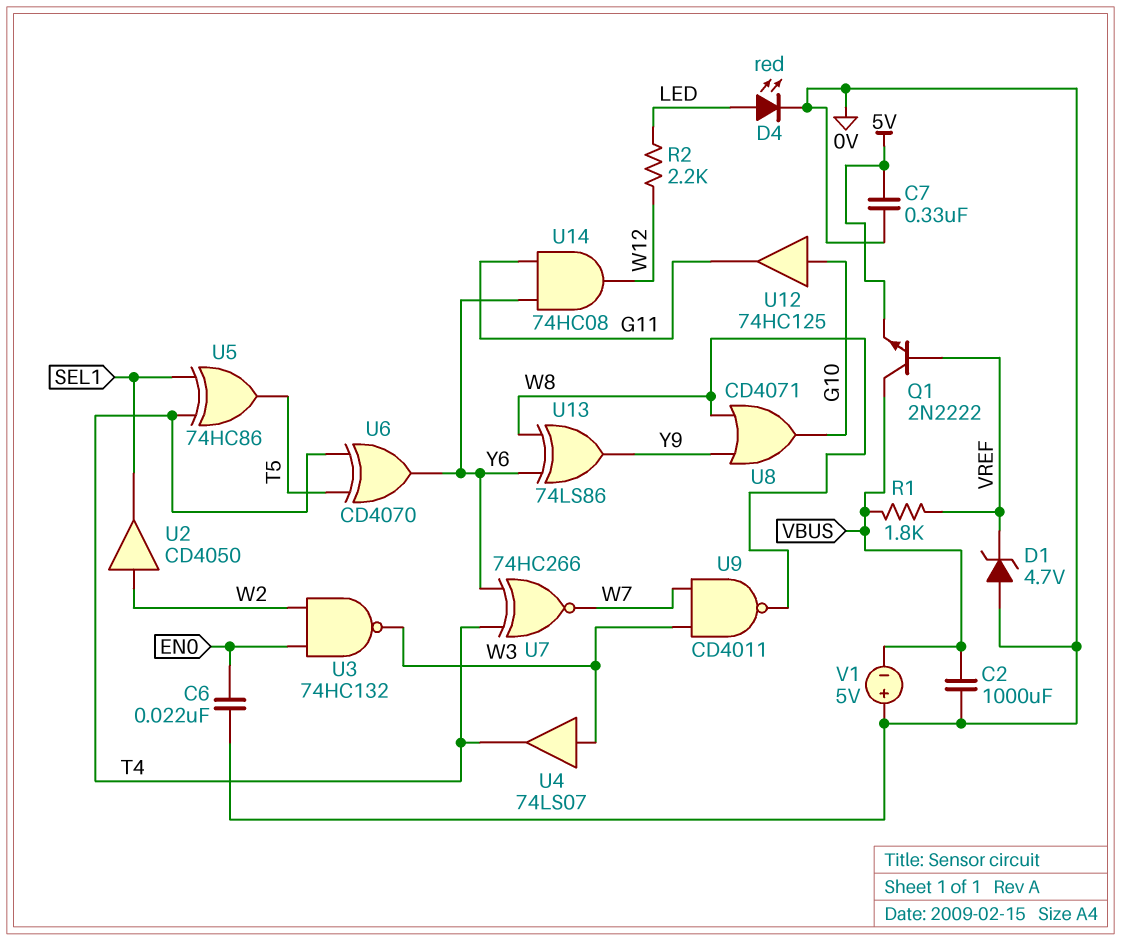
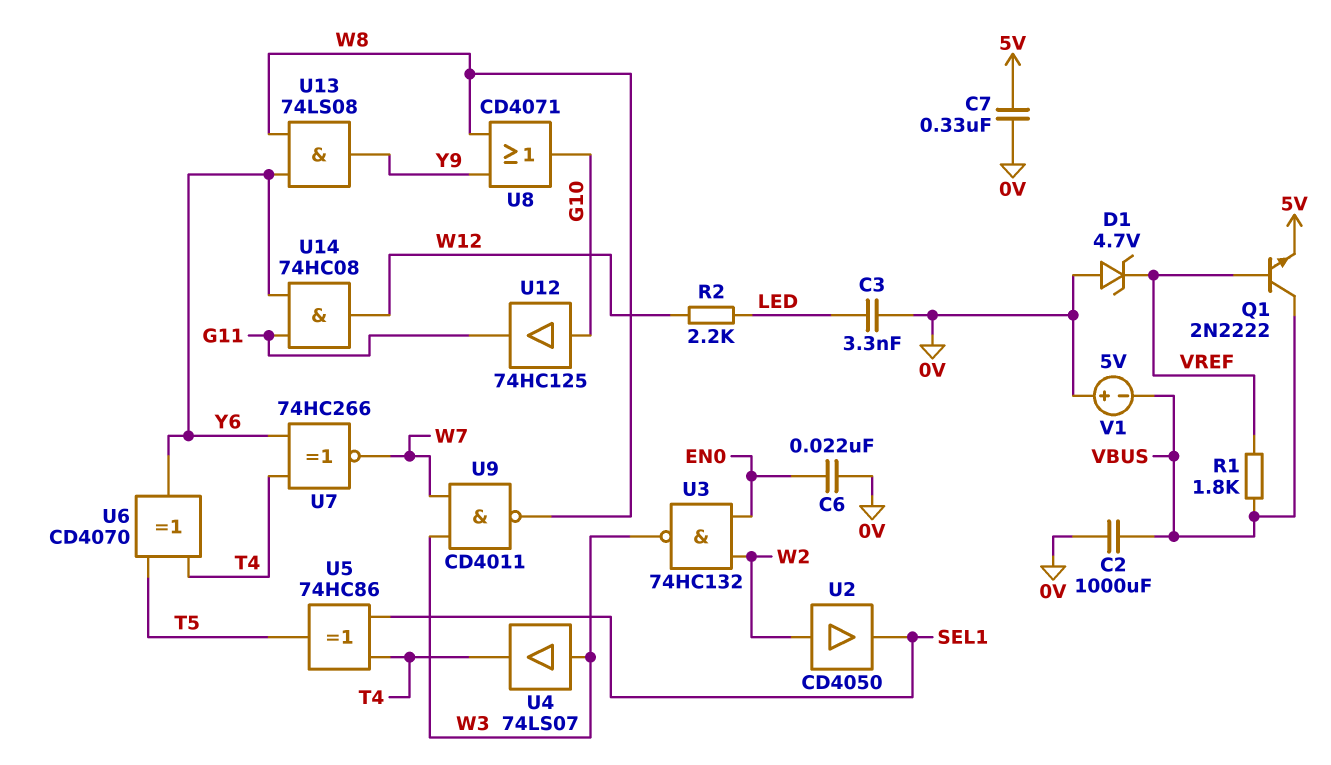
C3: none -> 3.3nF (0V, LED)
D4: LED red (A LED, K 0V) -> none
U13: XOR 74LS86 (in W8, in Y6, out Y9) -> AND 74LS08 (in W8, in Y6, out Y9)

